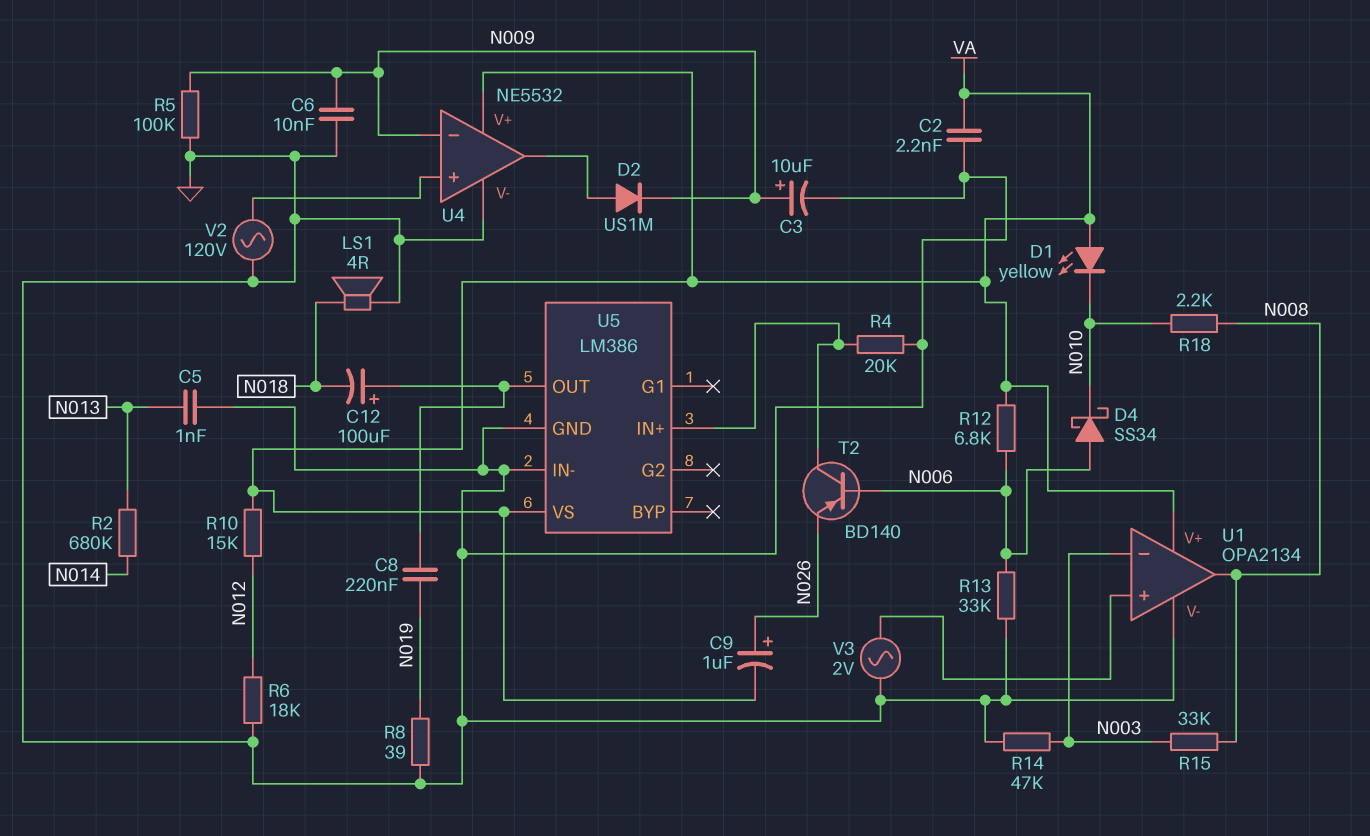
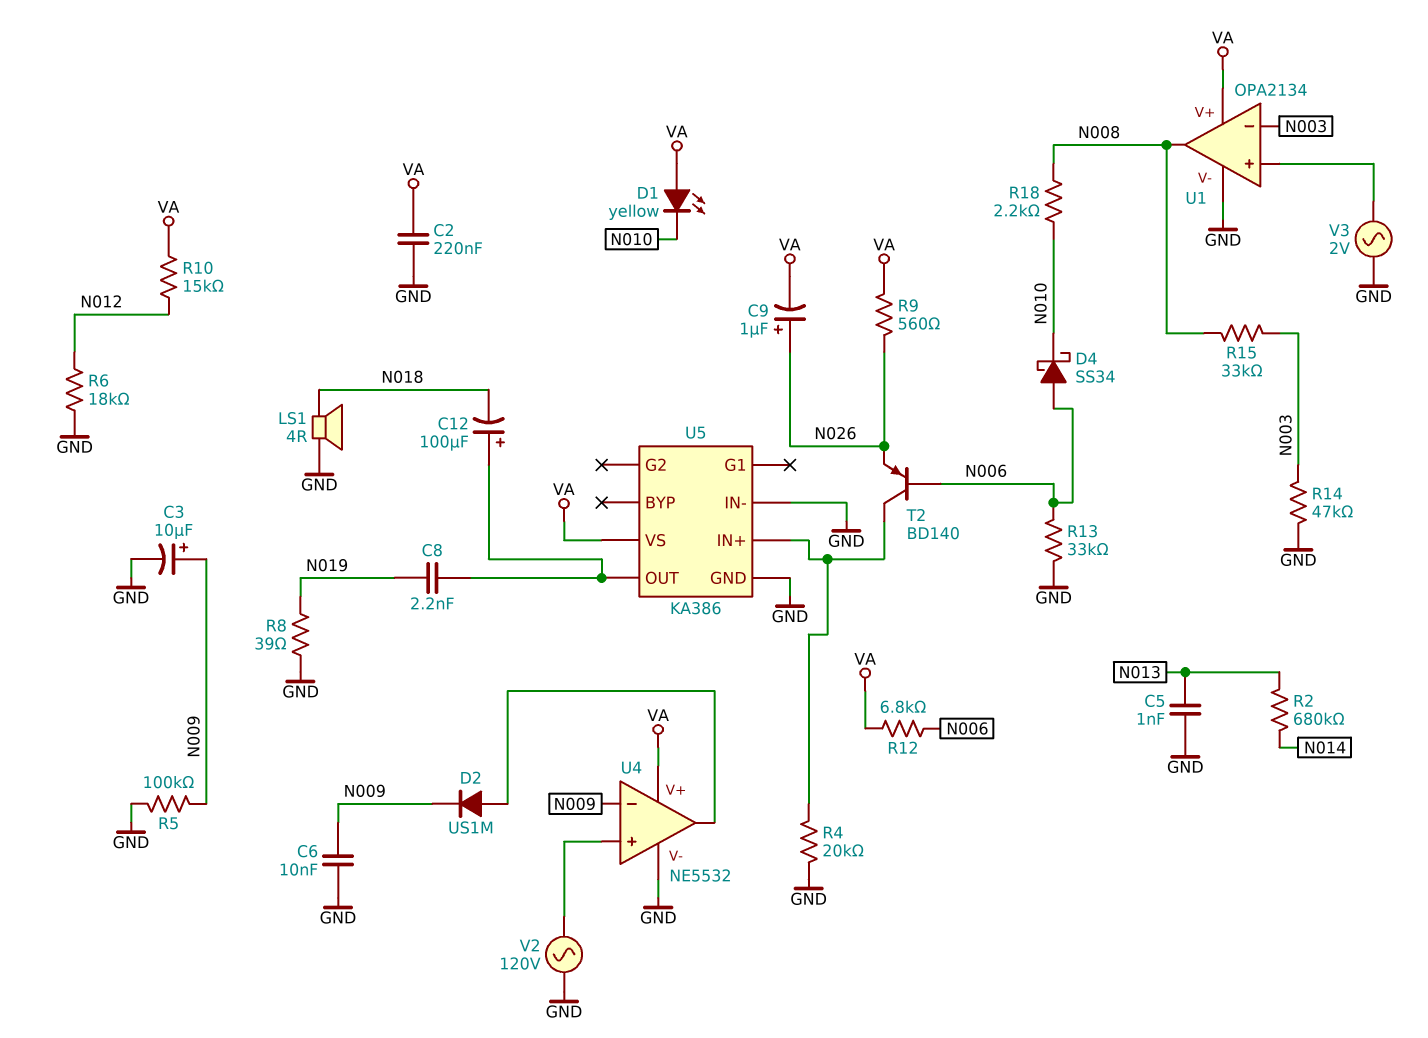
C2: 2.2nF (GND, VA) -> 220nF (GND, VA)
C8: 220nF (N019, U5/OUT) -> 2.2nF (N019, U5/OUT)
R9: none -> 560 (N026, VA)
U5: LM386 -> KA386

